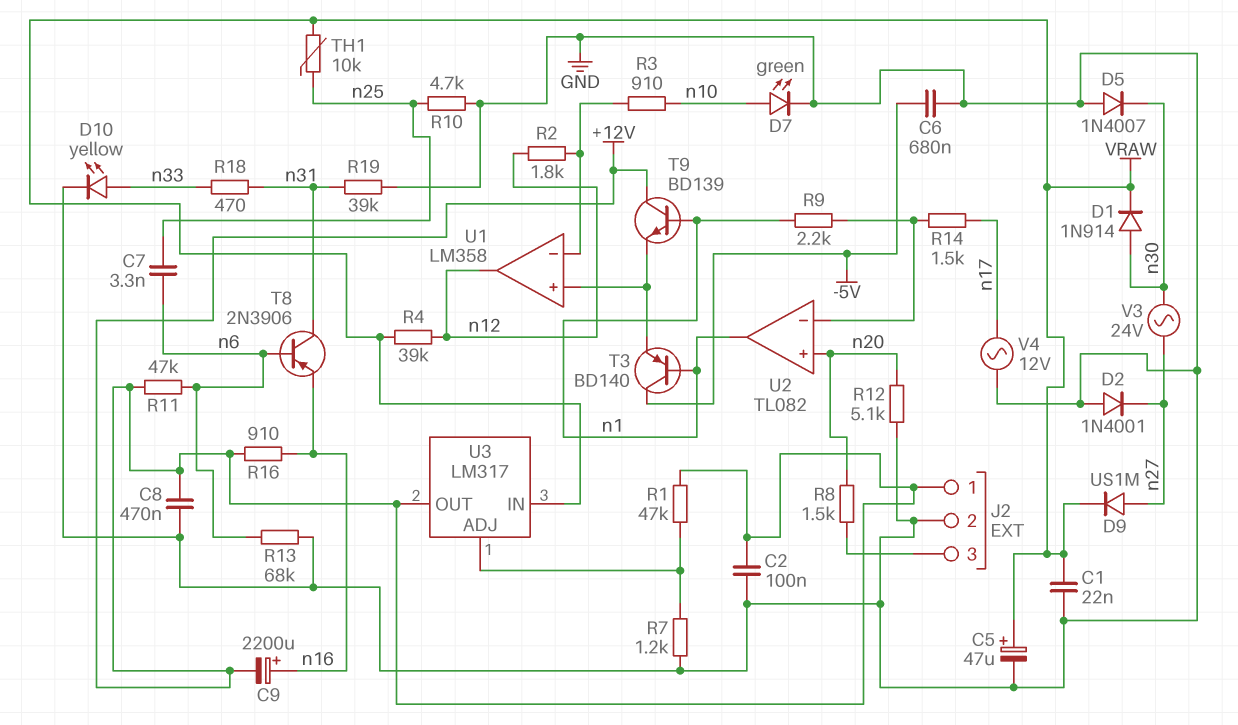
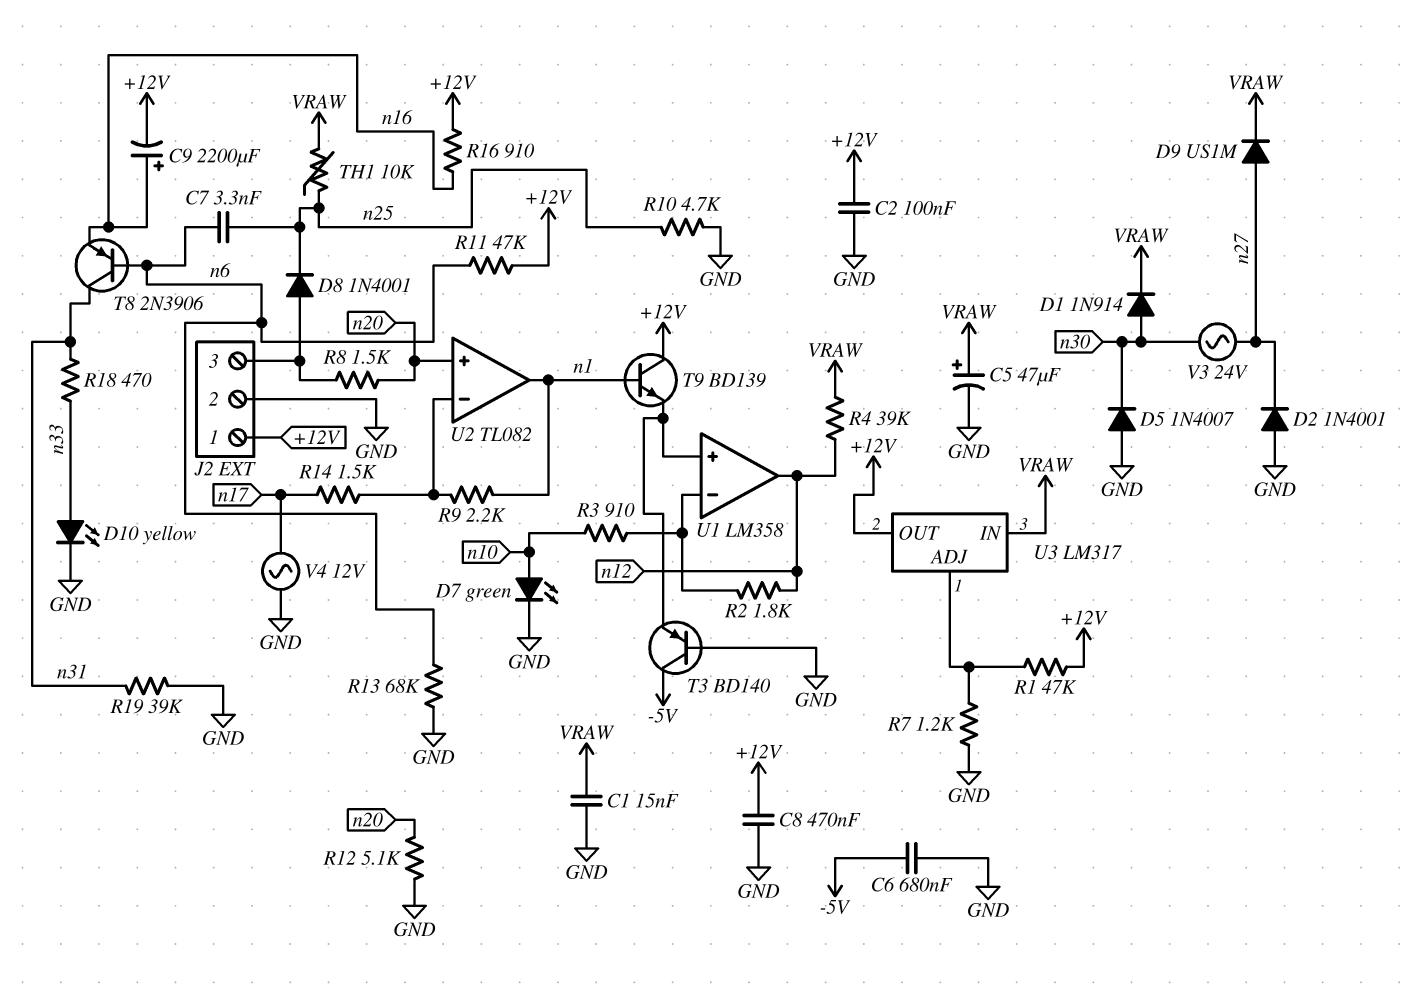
C1: 22nF (GND, VRAW) -> 15nF (GND, VRAW)
D8: none -> diode 1N4001 (A J2/3, K n25)
T3: PNP BD140 (B n1, C -5V, E U1/in+) -> PNP BD140 (B GND, C -5V, E U1/in+)

